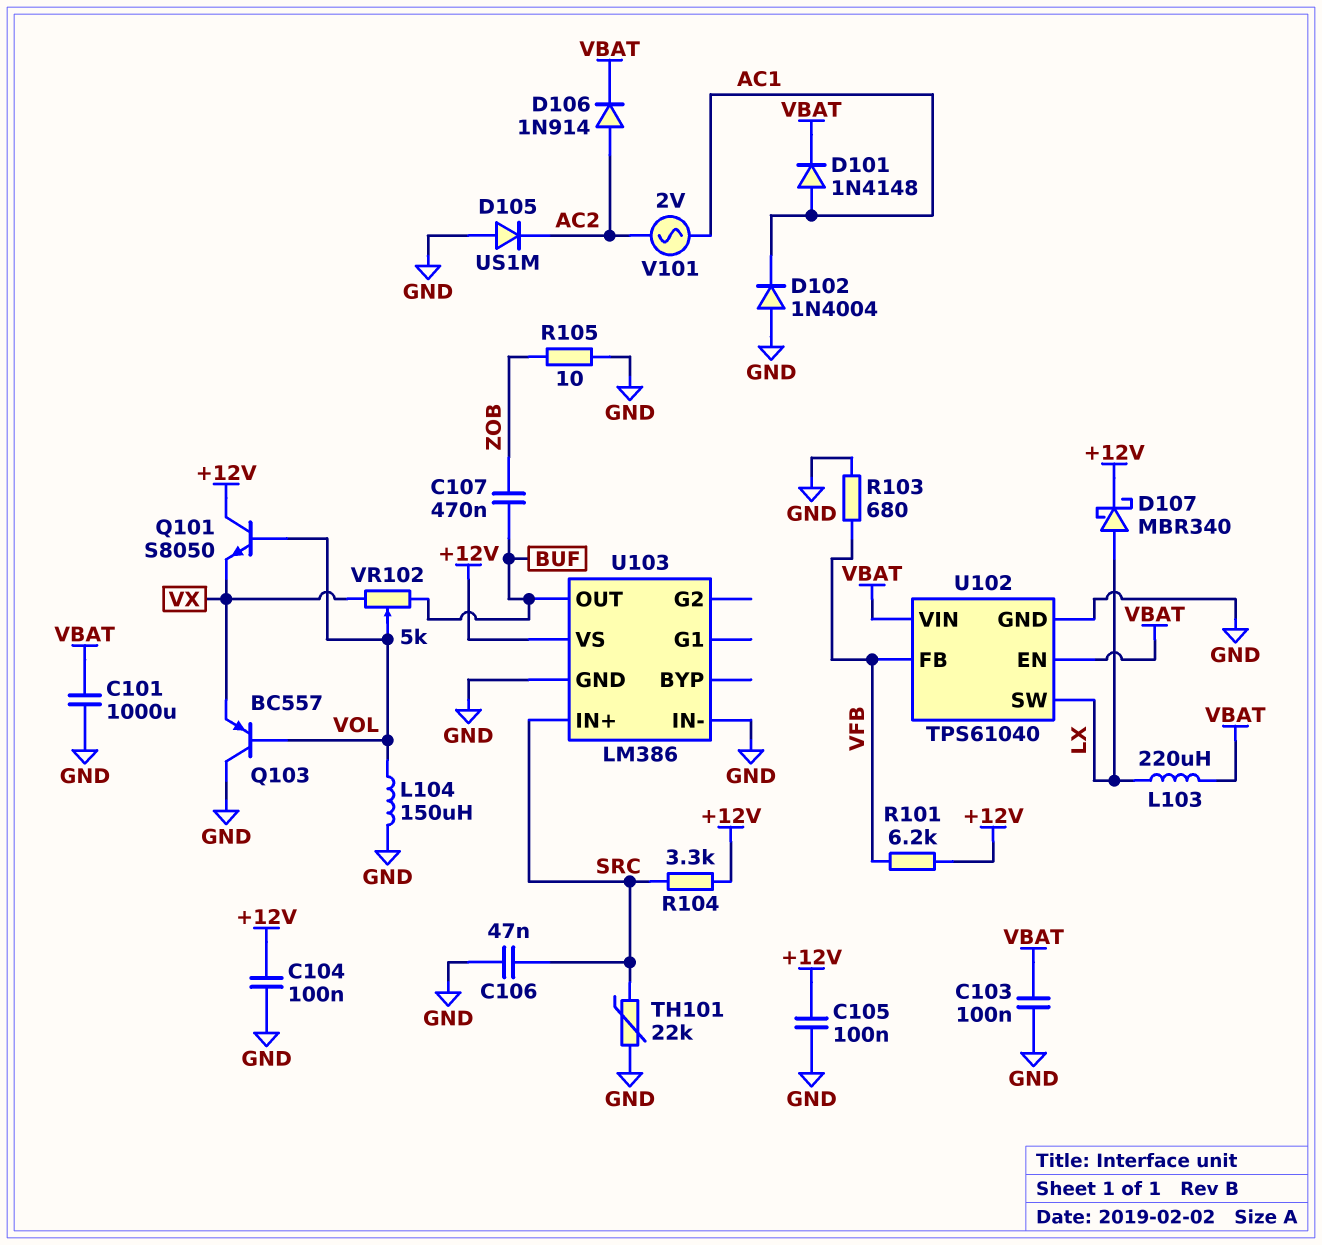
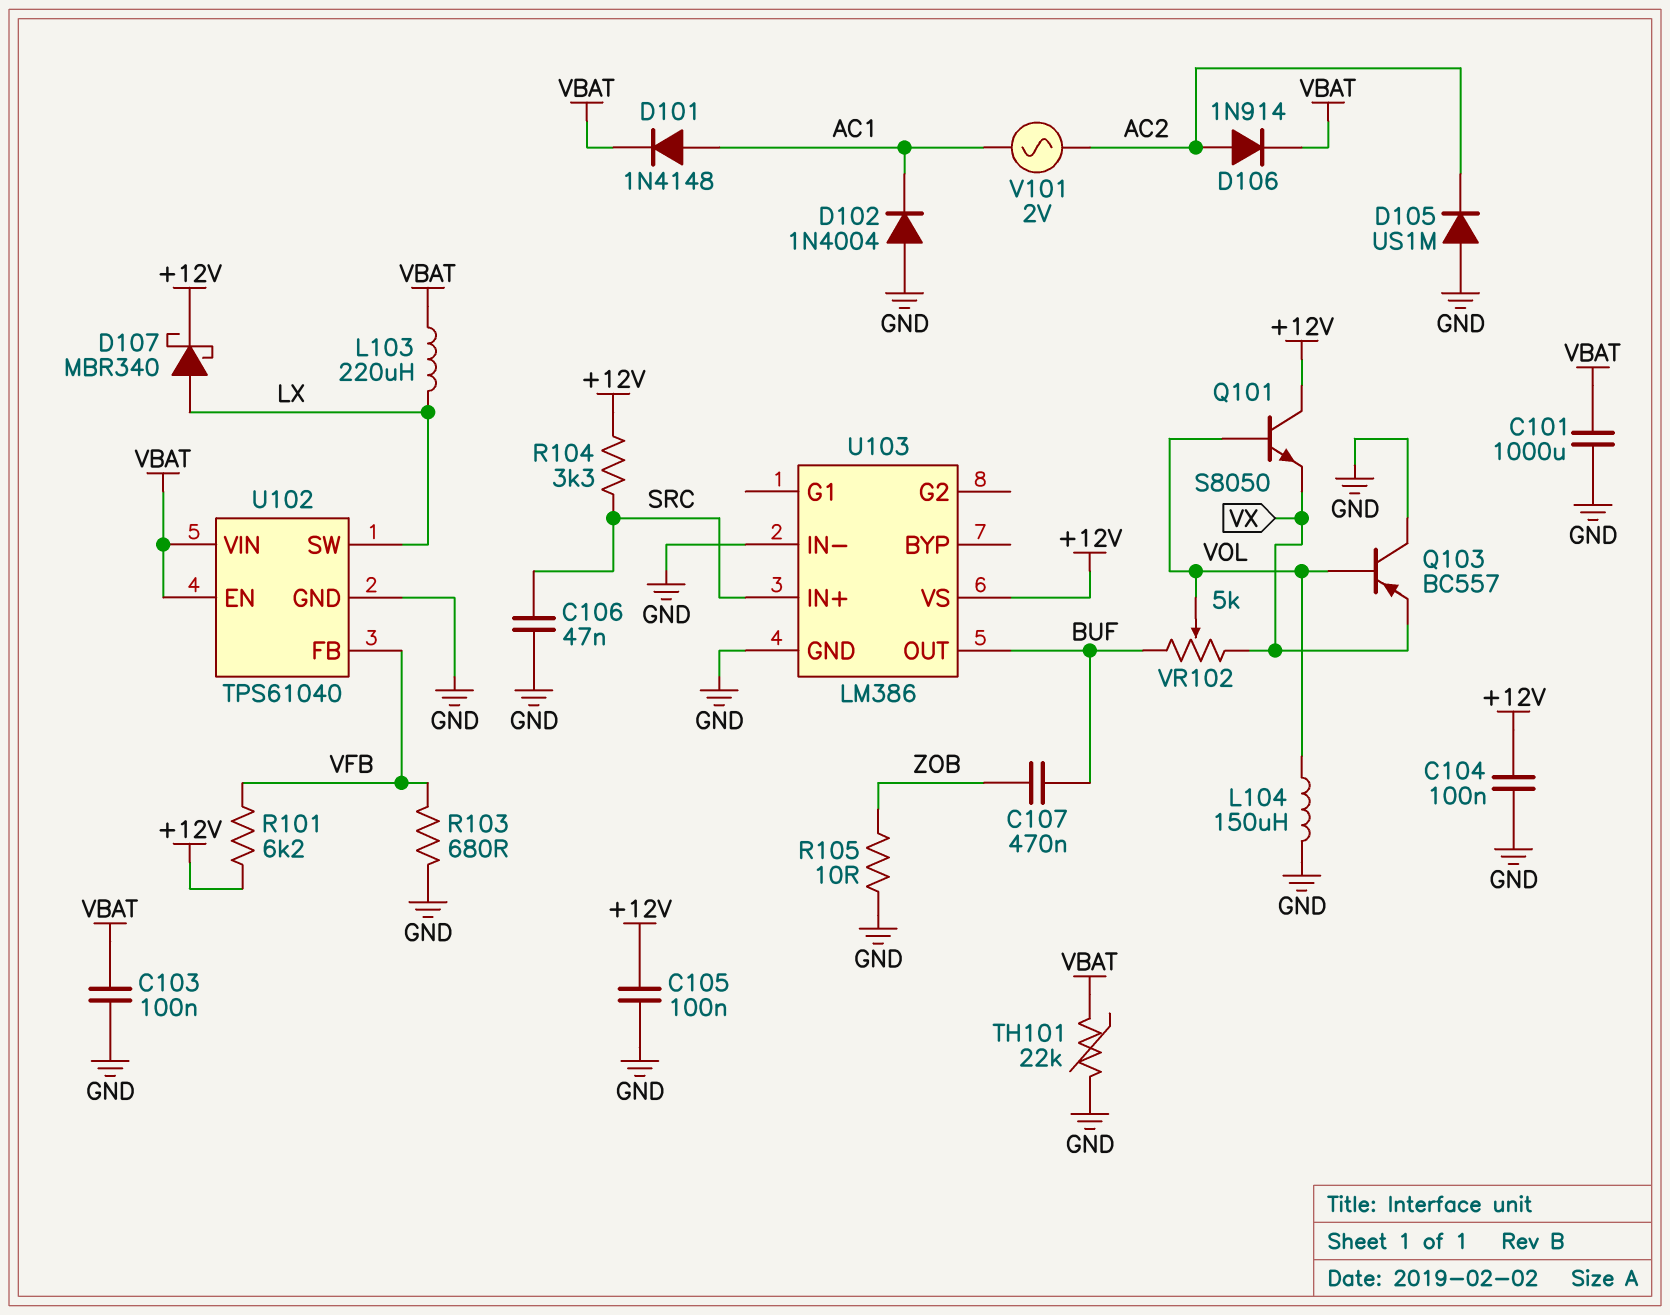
TH101: 22k (GND, SRC) -> 22k (GND, VBAT)

